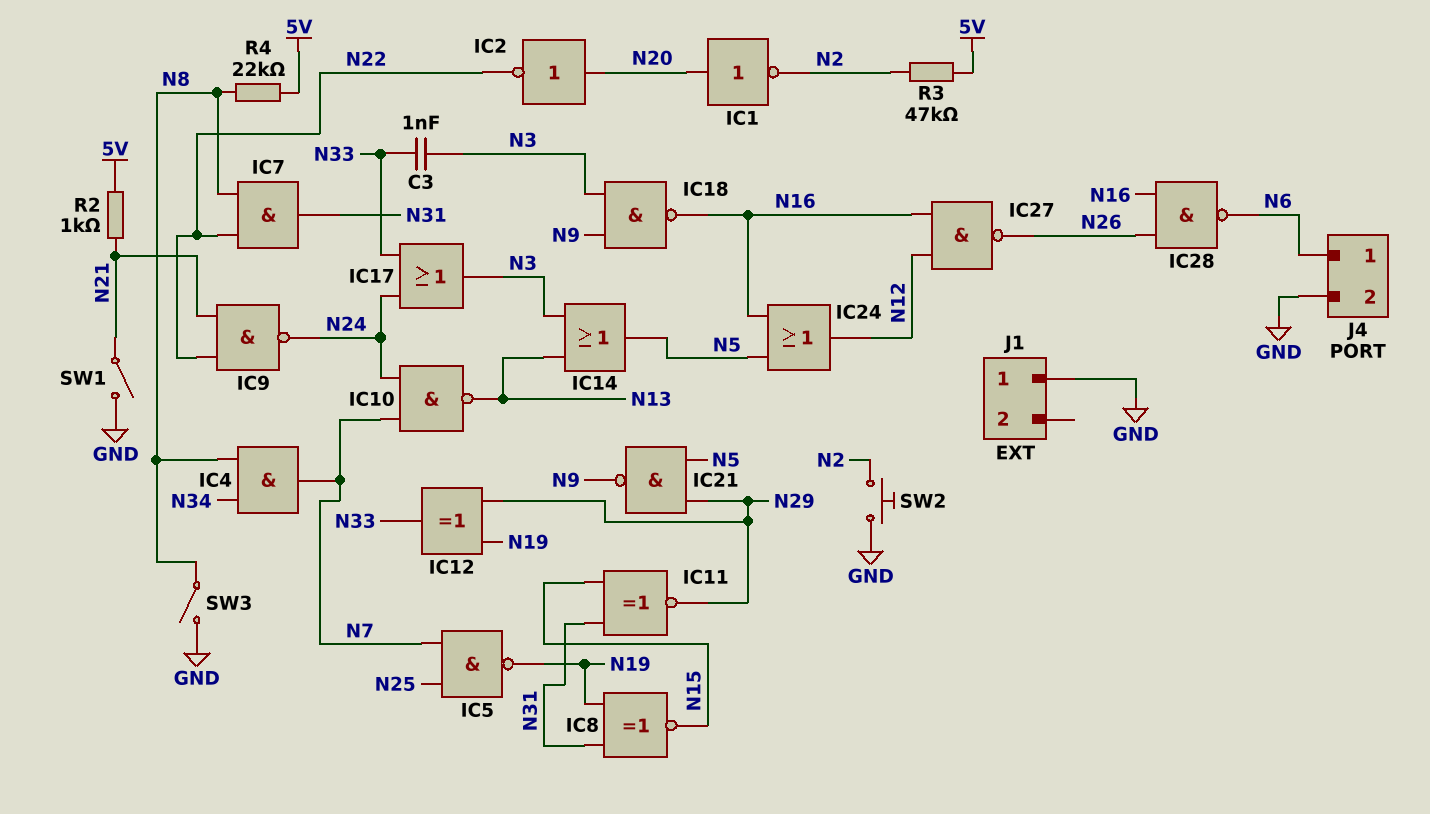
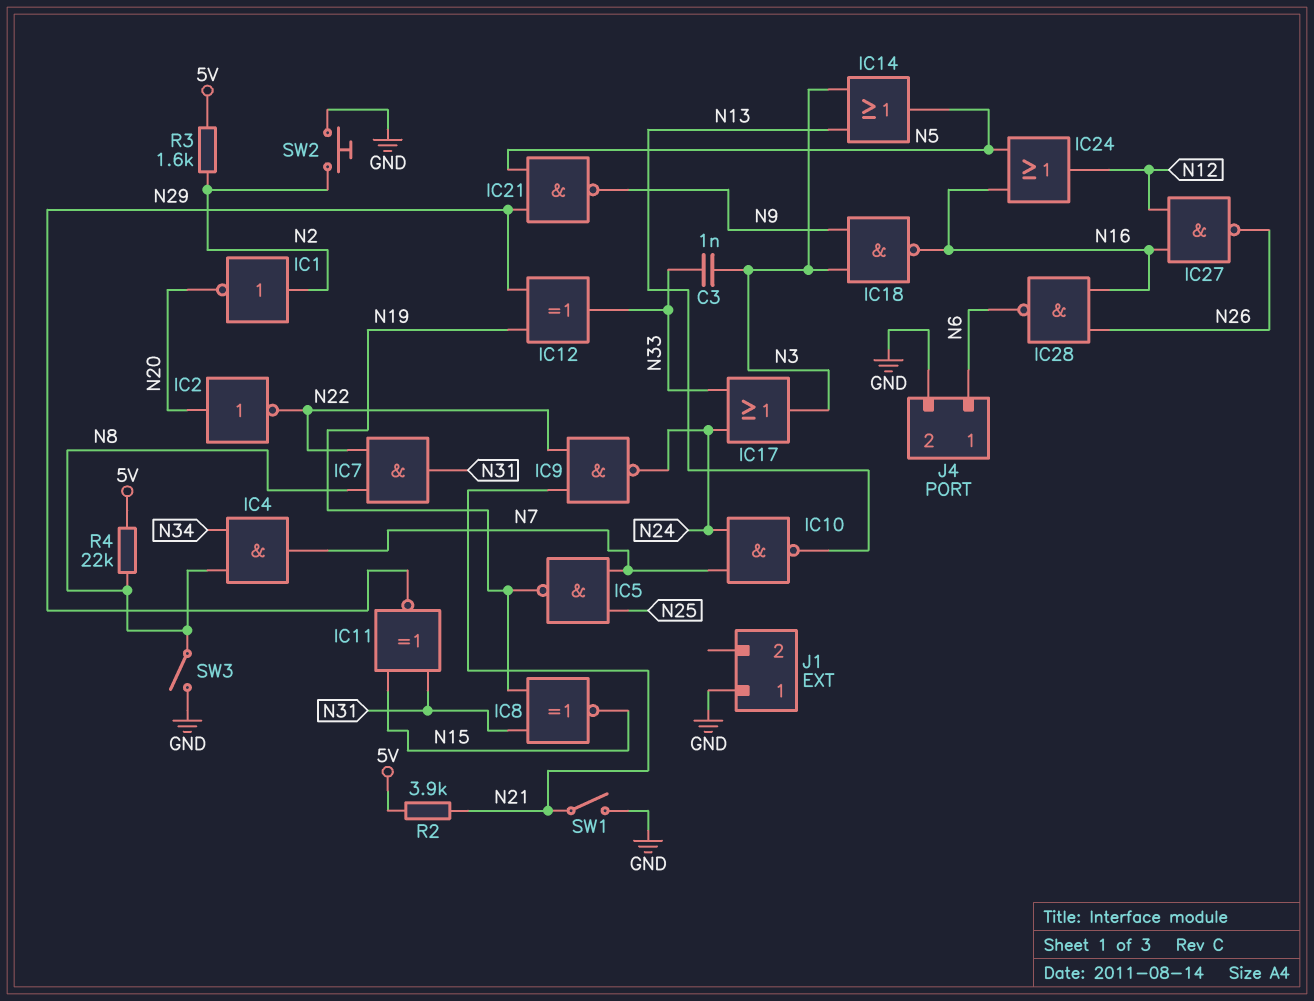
IC1: NOT (in N20, out N2) -> NOT (in N2, out N20)
R2: 1k (5V, N21) -> 3.9k (5V, N21)
R3: 47k (5V, N2) -> 1.6k (5V, N2)

